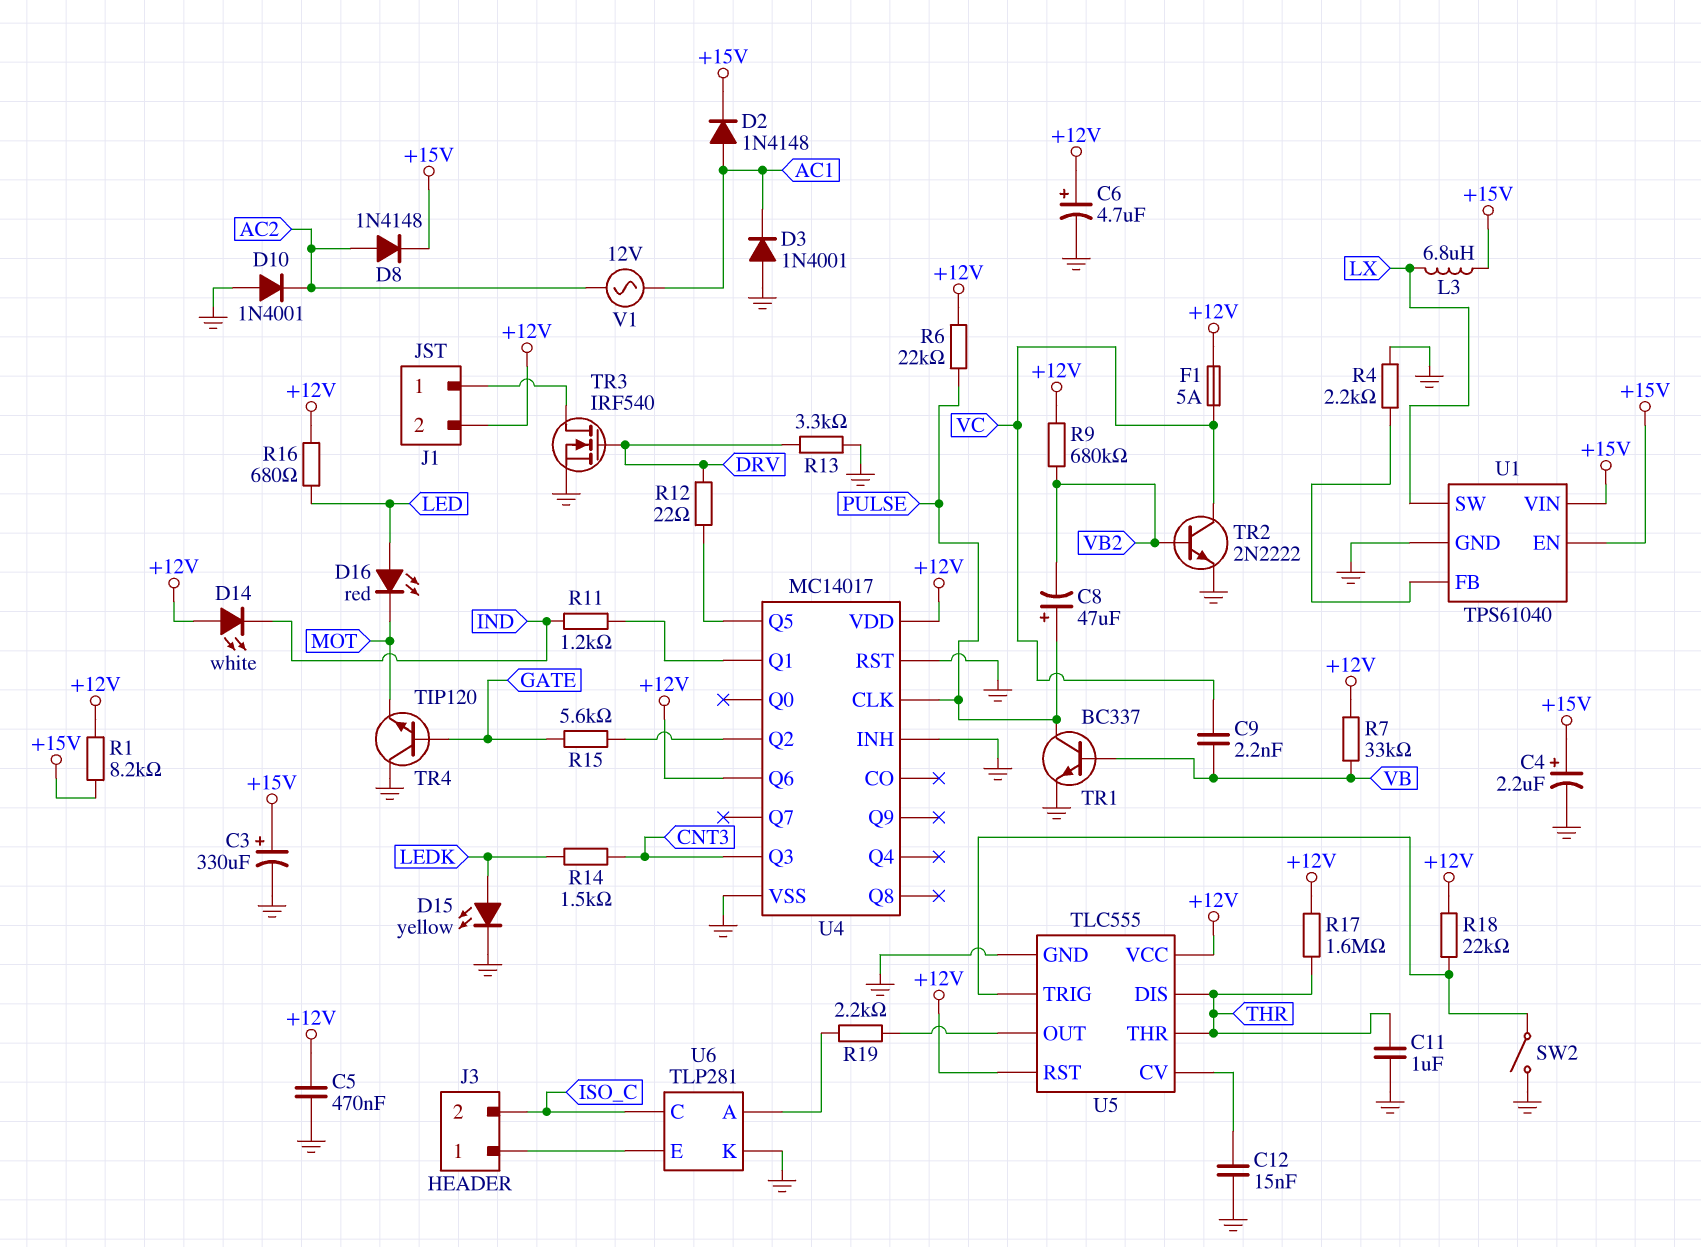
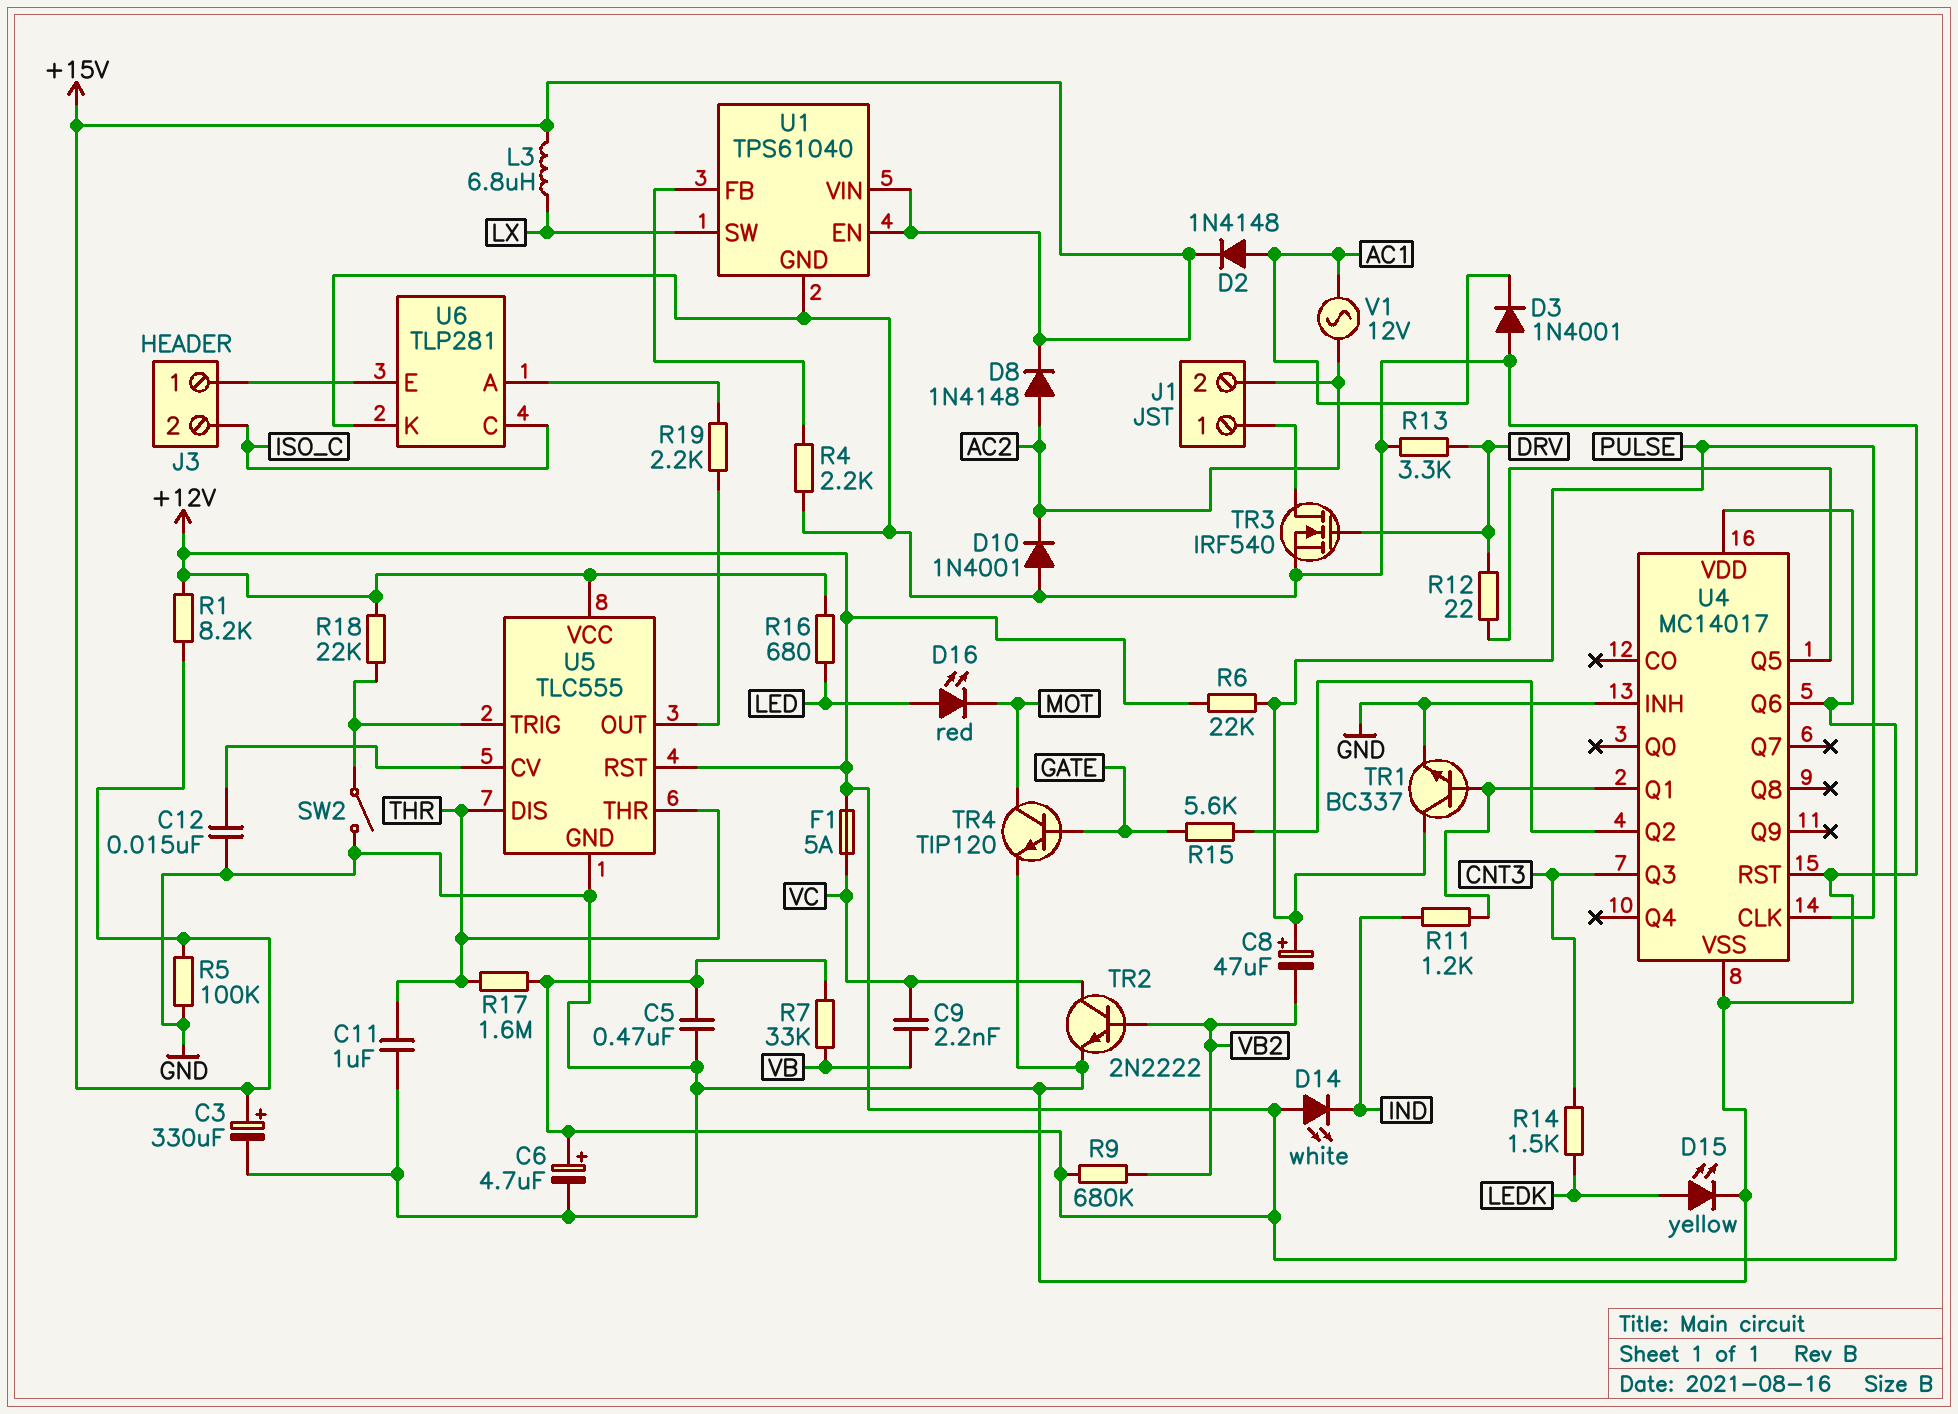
C4: 2.2uF (plus +15V, minus GND) -> none
J1 pin 2: +12V -> AC2
R5: none -> 100k (+15V, GND)
TR1: NPN BC337 (B VB, C PULSE, E GND) -> NPN BC337 (B U4/Q1, C PULSE, E GND)
TR4: NPN TIP120 (B GATE, C GND, E MOT) -> NPN TIP120 (B GATE, C MOT, E GND)

